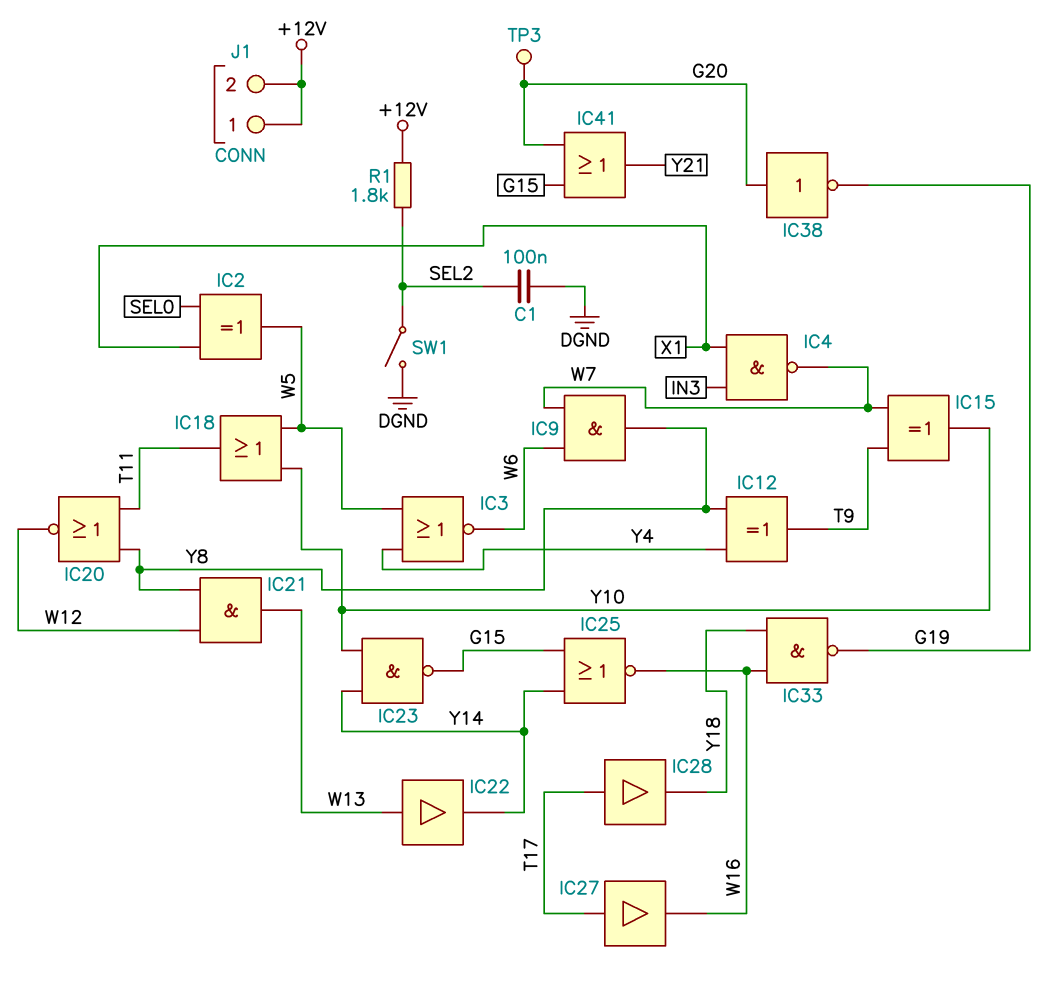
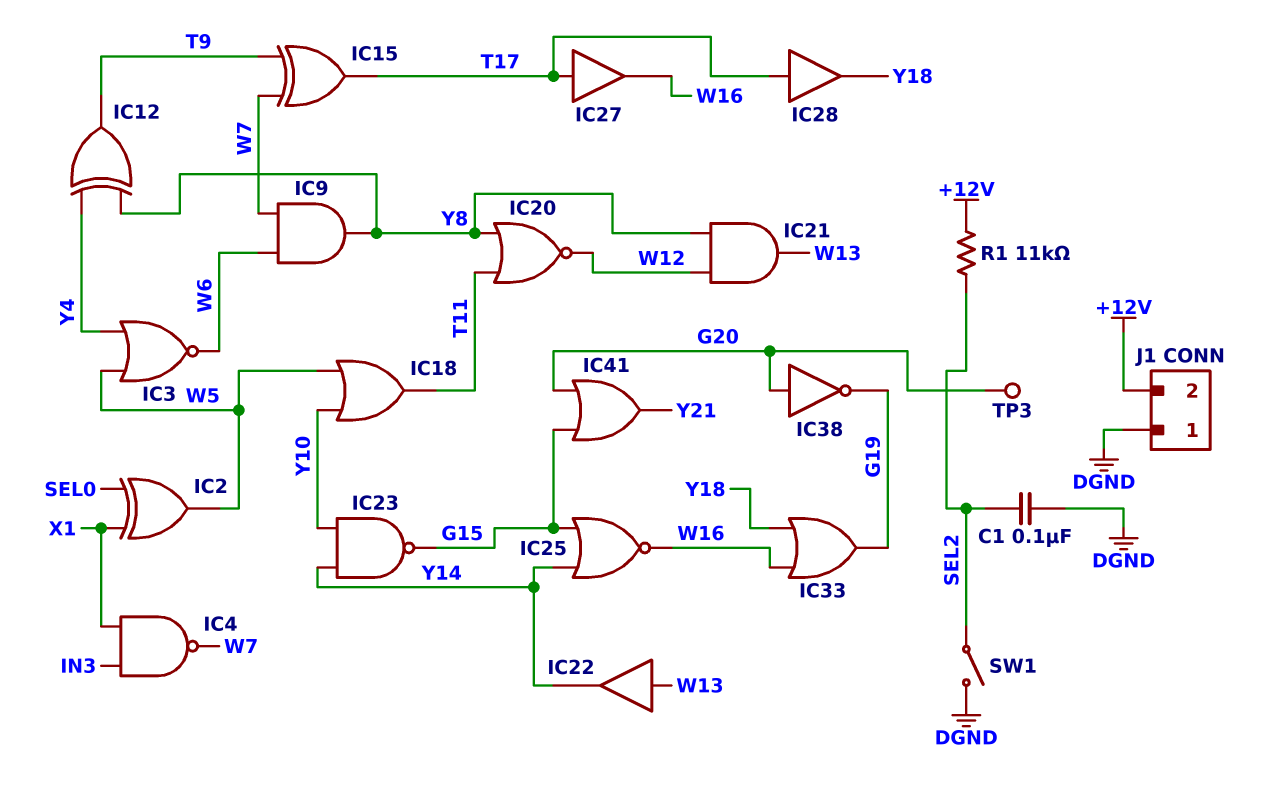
IC15: XOR (in T9, in W7, out Y10) -> XOR (in T9, in W7, out T17)
IC33: NAND (in W16, in Y18, out G19) -> OR (in W16, in Y18, out G19)
J1 pin 1: +12V -> DGND
R1: 1.8k (+12V, SEL2) -> 11k (+12V, SEL2)

